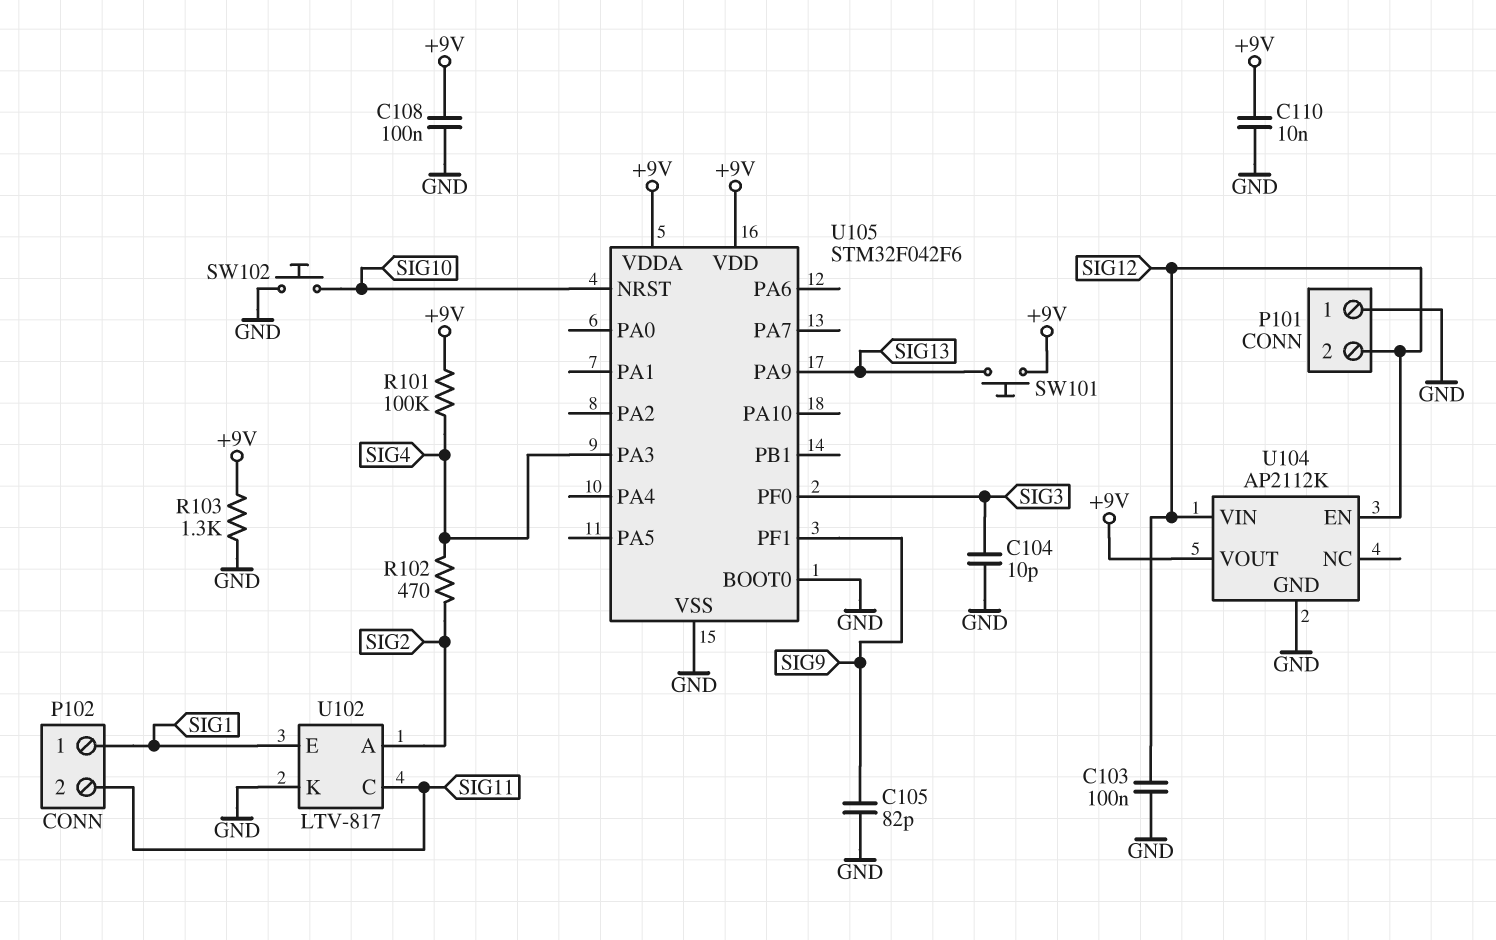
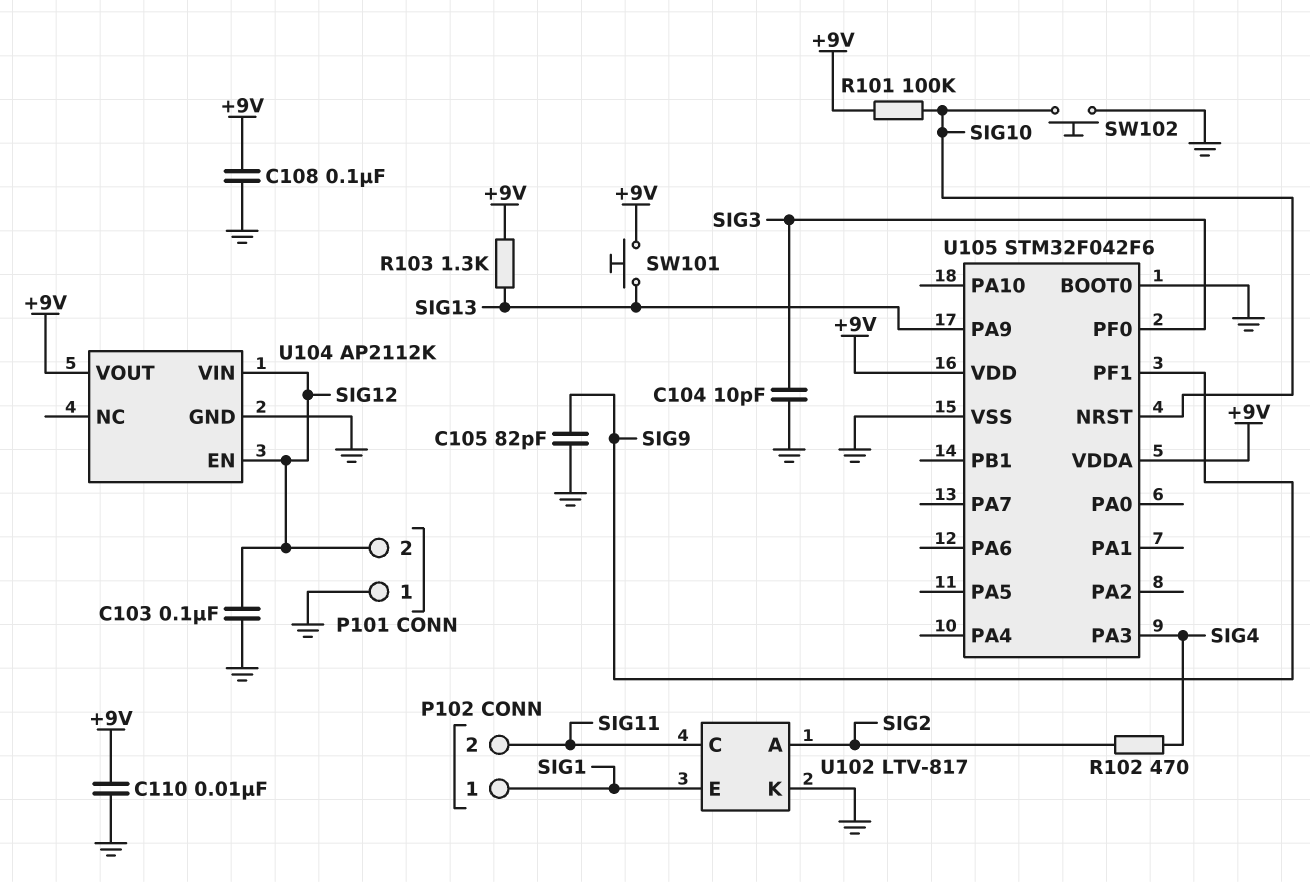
R101: 100k (+9V, SIG4) -> 100k (+9V, SIG10)
R103: 1.3k (+9V, GND) -> 1.3k (+9V, SIG13)

